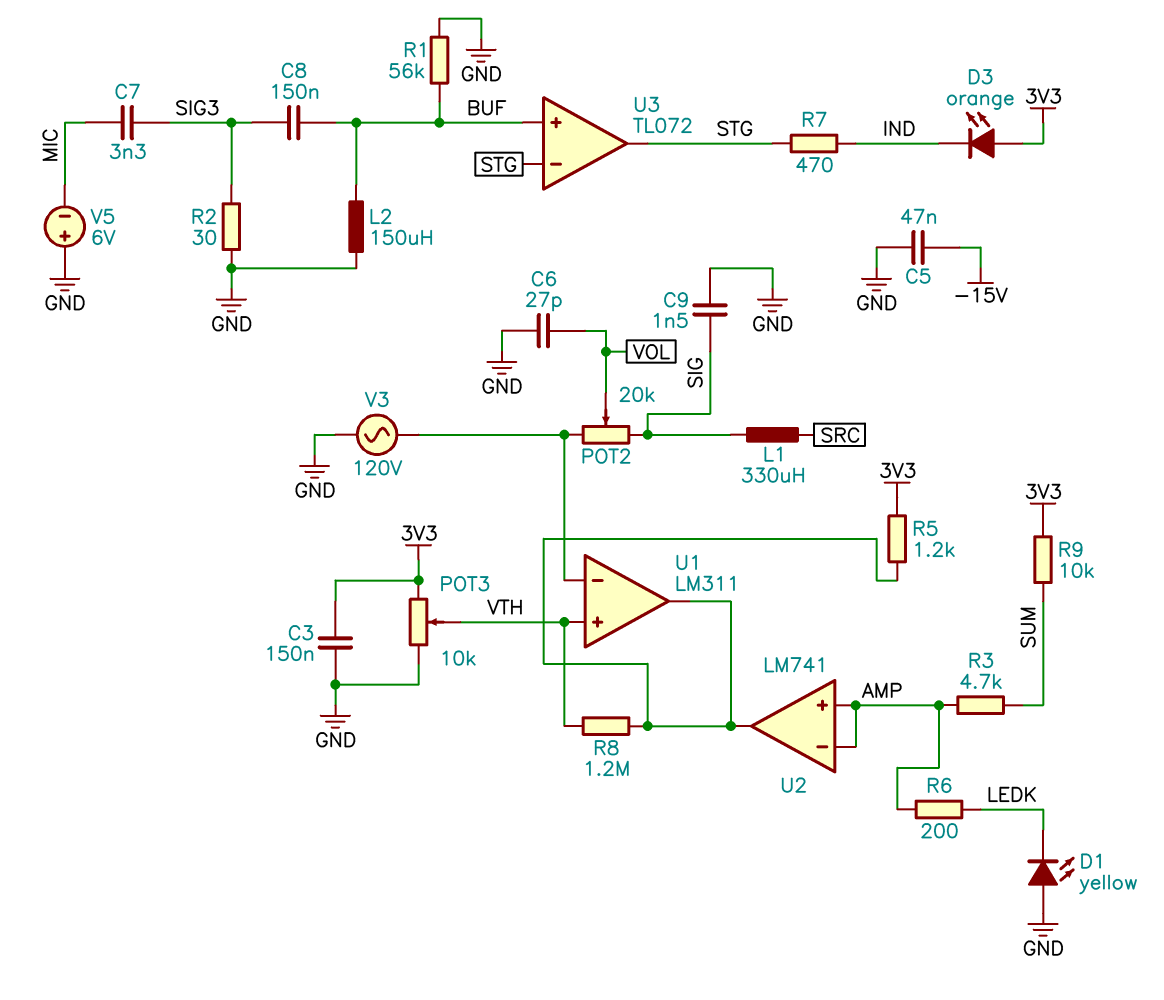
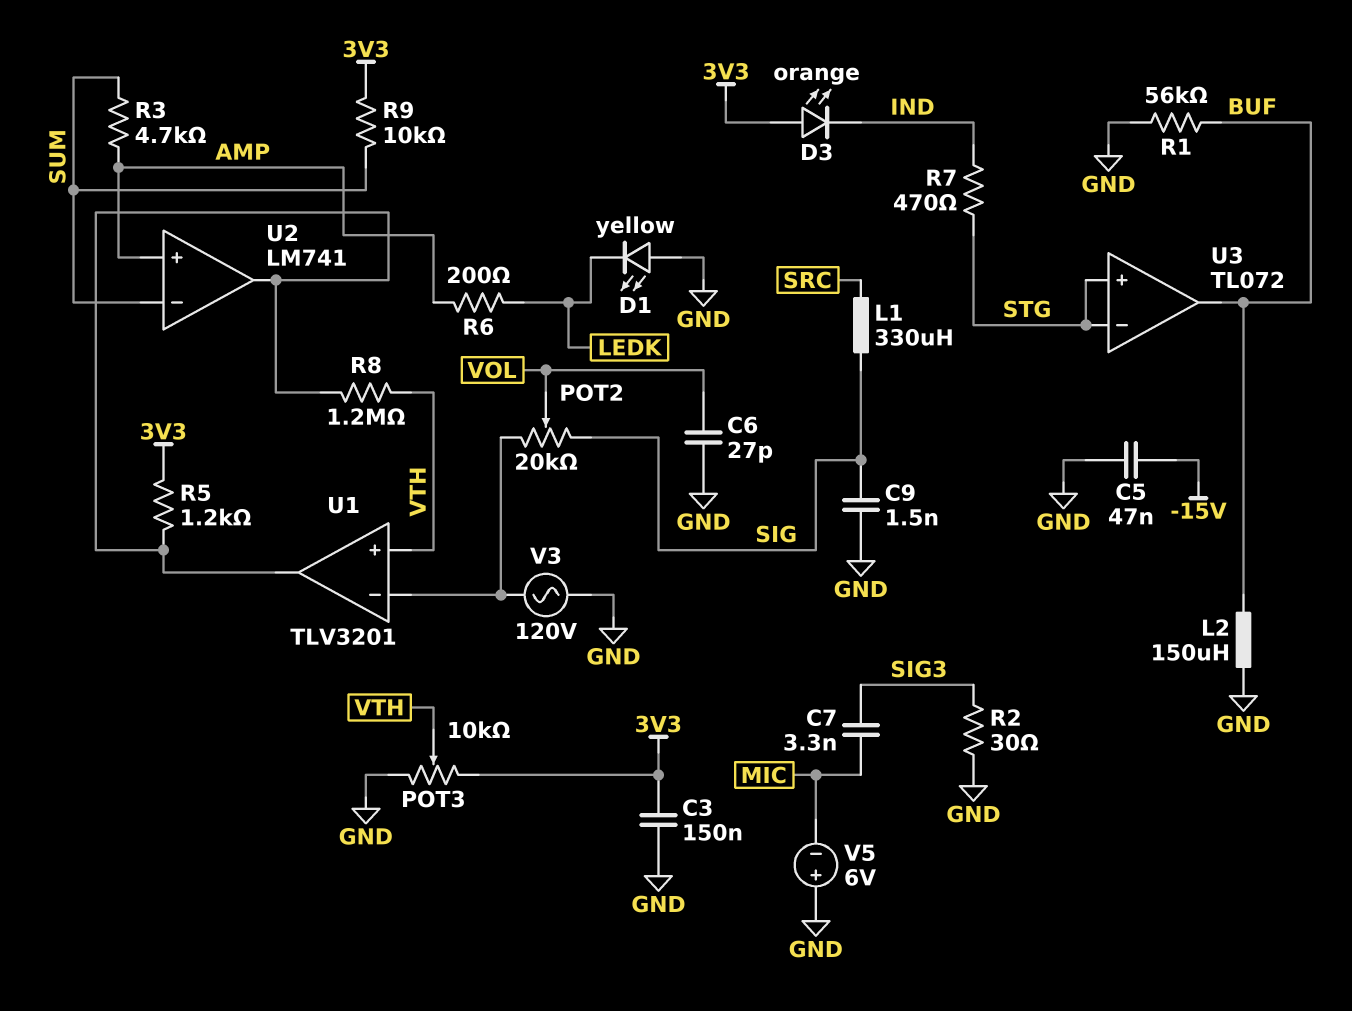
C8: 150nF (BUF, SIG3) -> none
U1: LM311 -> TLV3201
U2 pin in-: AMP -> SUM
U3 pin in+: BUF -> STG
U3 pin out: STG -> BUF

